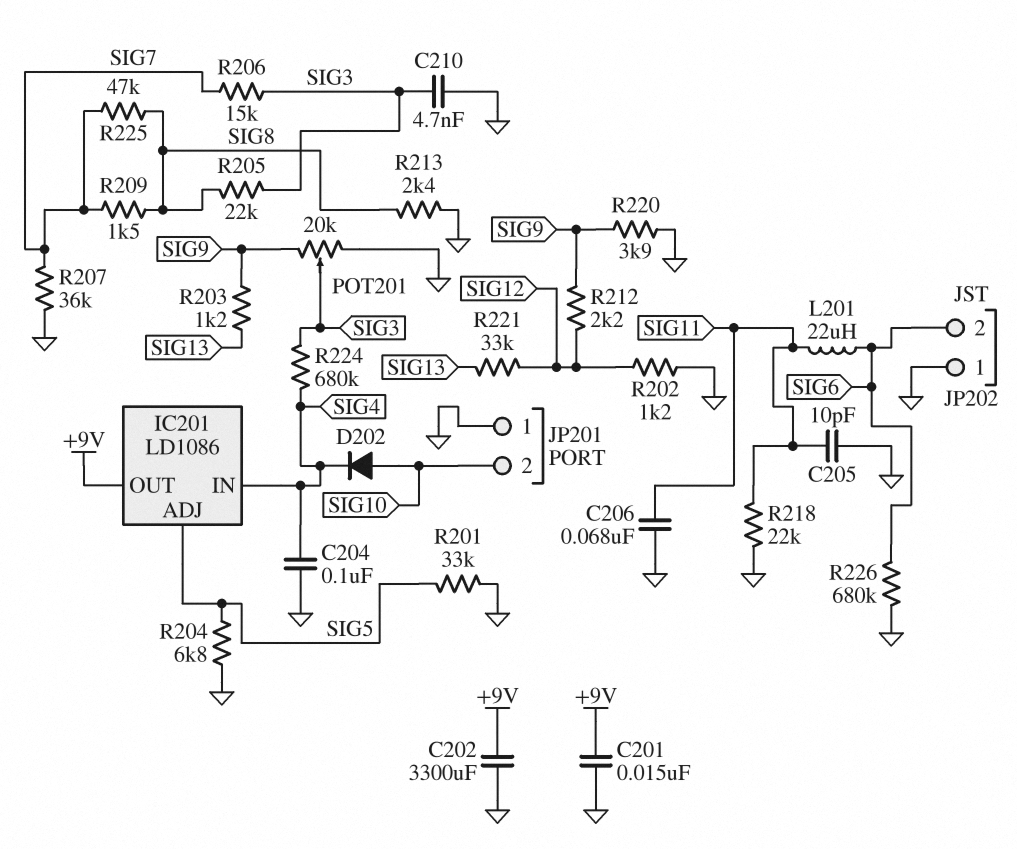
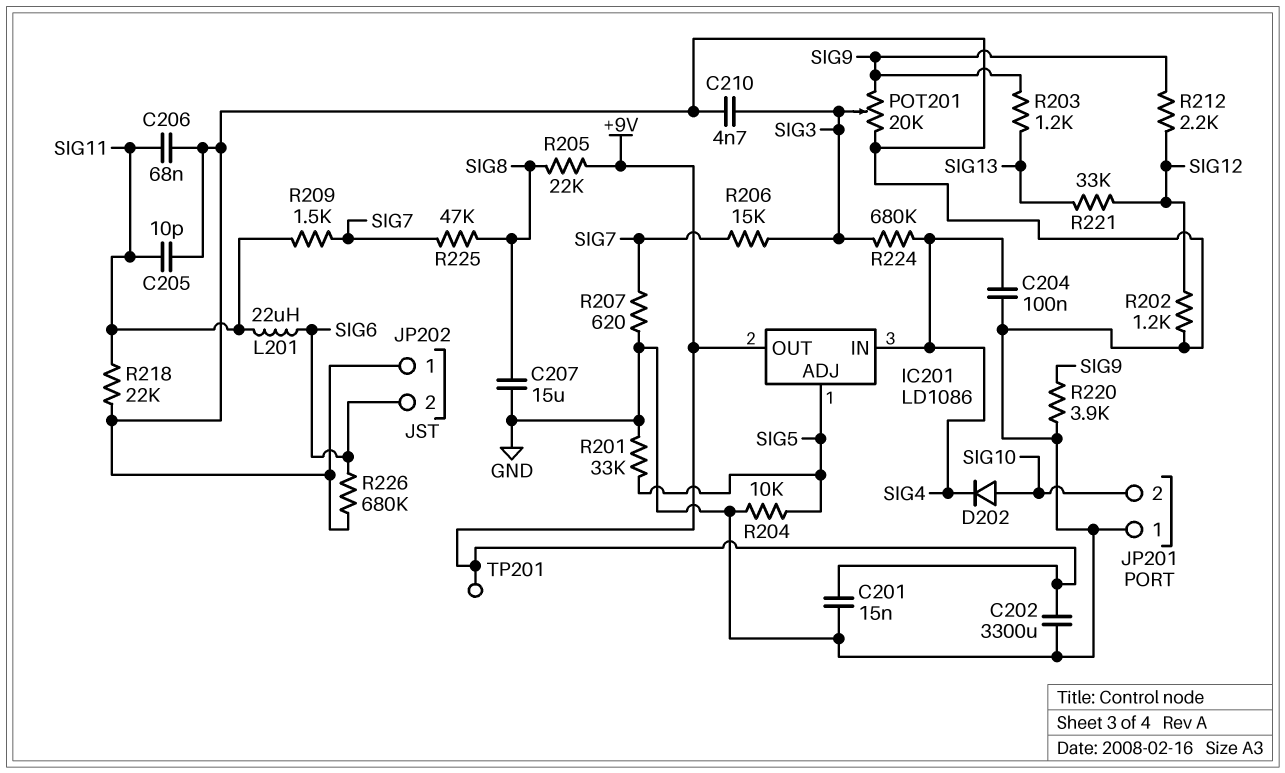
C207: none -> 15uF (GND, SIG8)
R204: 6.8k (GND, SIG5) -> 10k (GND, SIG5)
R205: 22k (SIG3, SIG8) -> 22k (+9V, SIG8)
R207: 36k (GND, SIG7) -> 620 (GND, SIG7)
R209: 1.5k (SIG7, SIG8) -> 1.5k (SIG7, SIG11)
R213: 2.4k (GND, SIG8) -> none
TP201: none -> test point (+9V)

